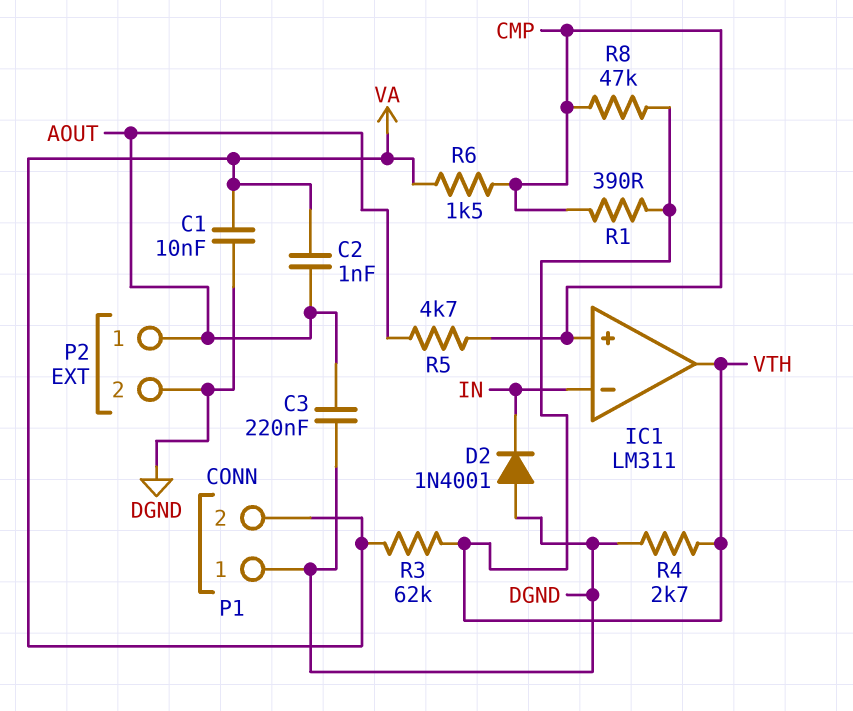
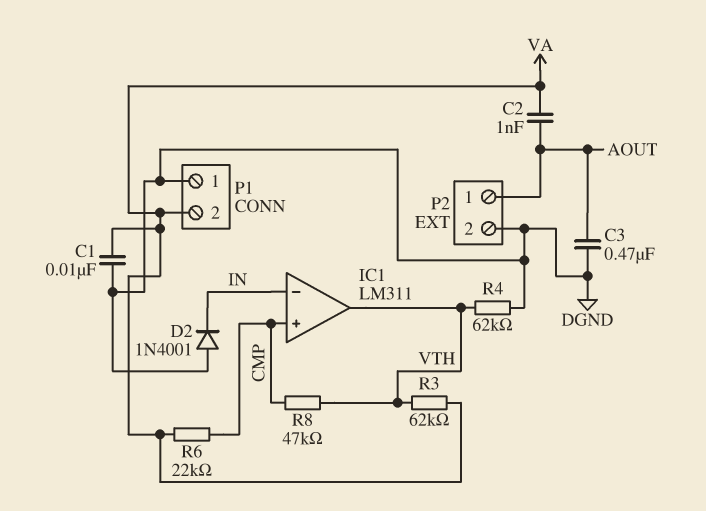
C3: 220nF (AOUT, DGND) -> 470nF (AOUT, DGND)
R1: 390 (CMP, VTH) -> none
R4: 2.7k (DGND, VTH) -> 62k (DGND, VTH)
R5: 4.7k (AOUT, CMP) -> none
R6: 1.5k (CMP, VA) -> 22k (CMP, VA)

